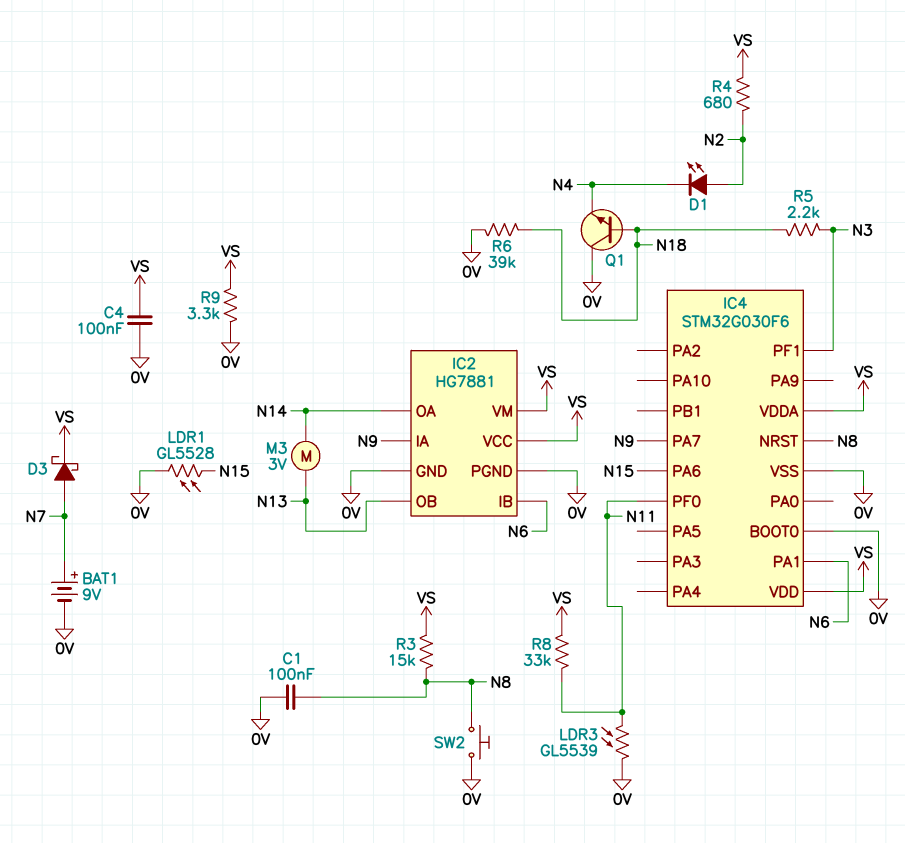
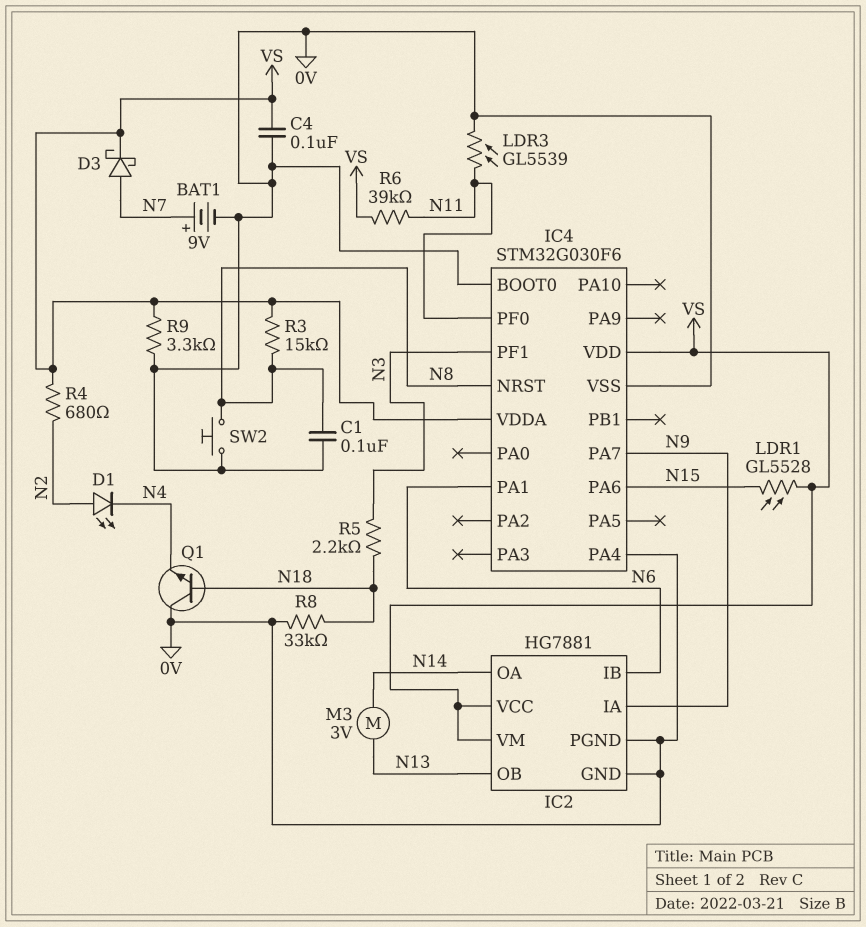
IC4 pin PA4: none -> 0V
LDR1: GL5528 (0V, N15) -> GL5528 (N15, VS)
R6: 39k (0V, N18) -> 39k (N11, VS)
R8: 33k (N11, VS) -> 33k (0V, N18)

